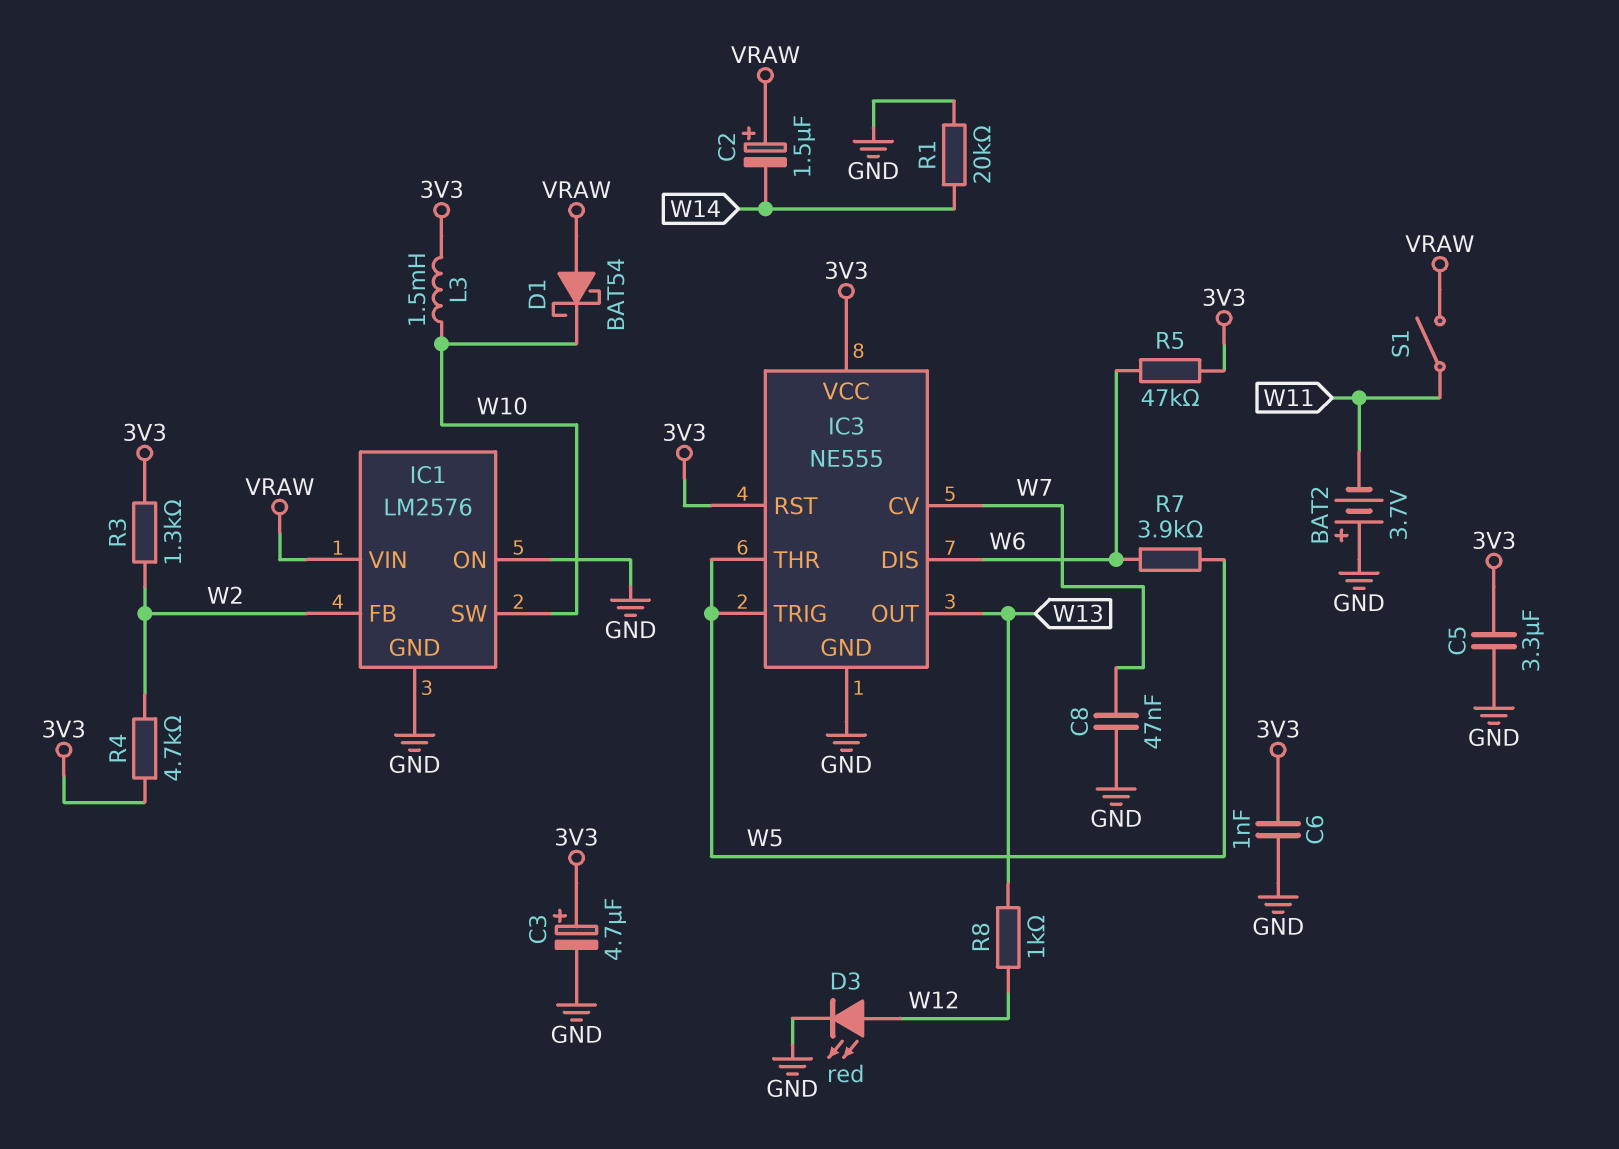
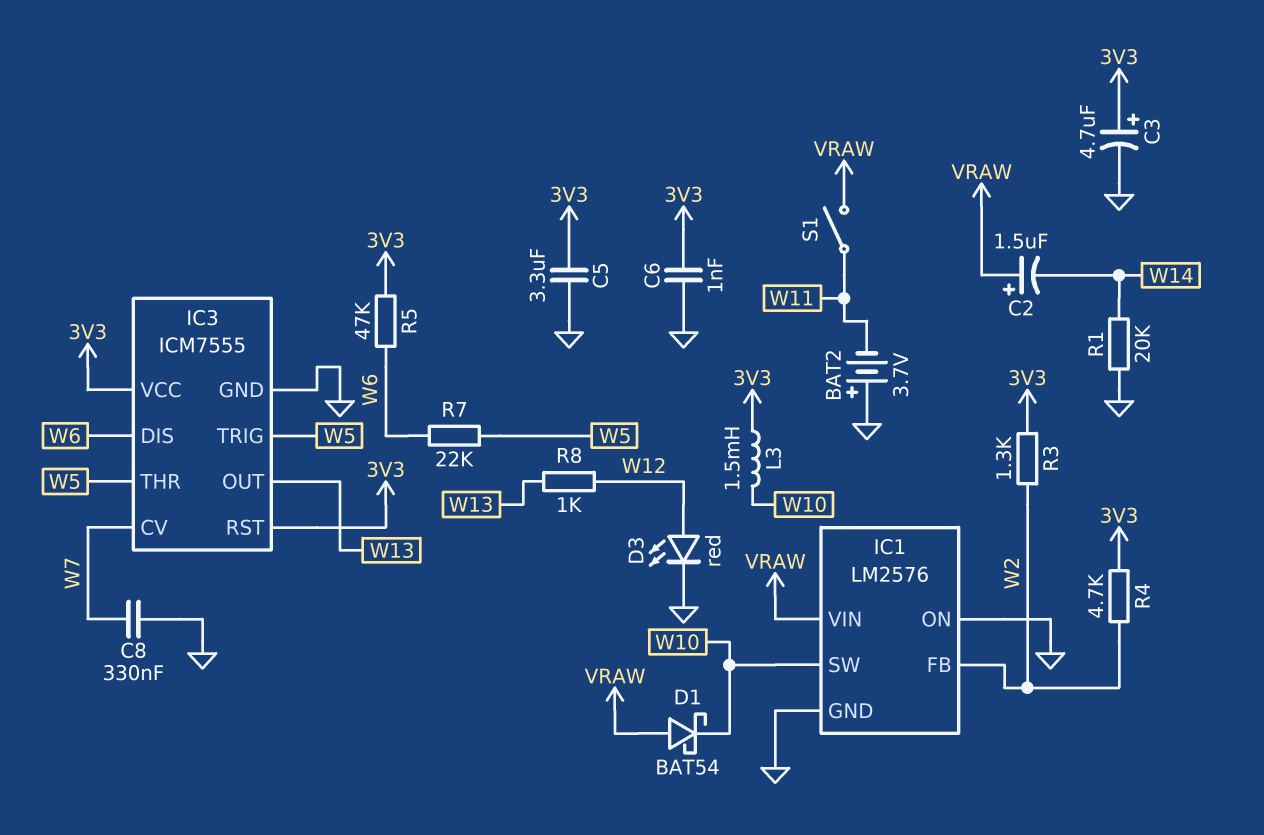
C8: 47nF (GND, W7) -> 330nF (GND, W7)
IC3: NE555 -> ICM7555
R7: 3.9k (W5, W6) -> 22k (W5, W6)

